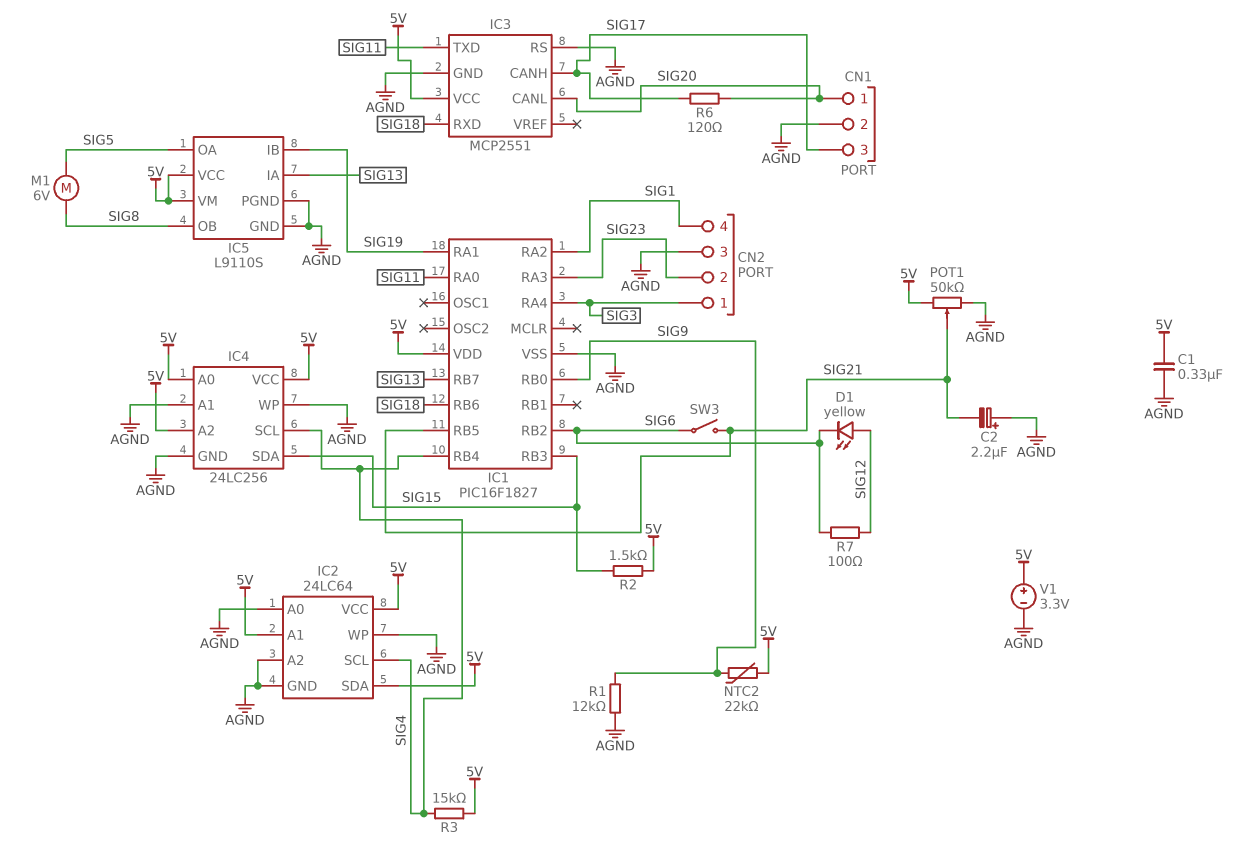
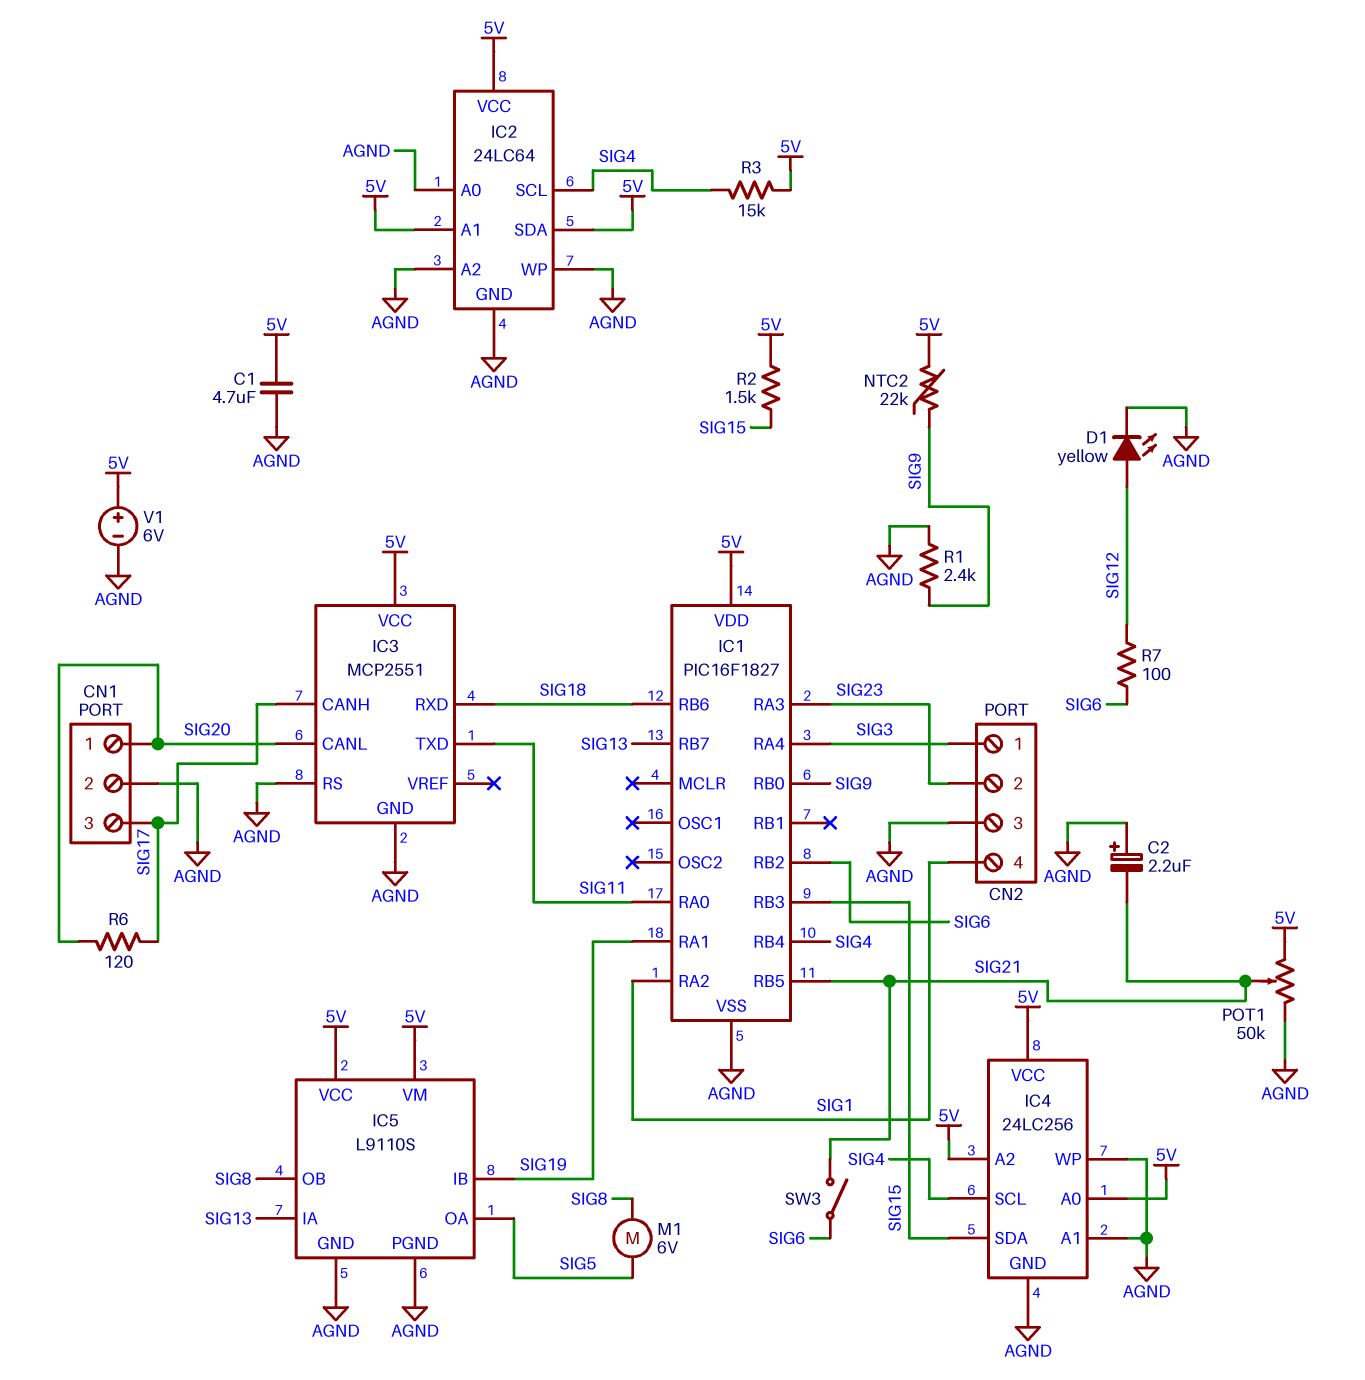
C1: 330nF (5V, AGND) -> 4.7uF (5V, AGND)
D1: LED yellow (A SIG12, K SIG6) -> LED yellow (A SIG12, K AGND)
R1: 12k (AGND, SIG9) -> 2.4k (AGND, SIG9)
V1: 3.3V (plus 5V, minus AGND) -> 6V (plus 5V, minus AGND)

